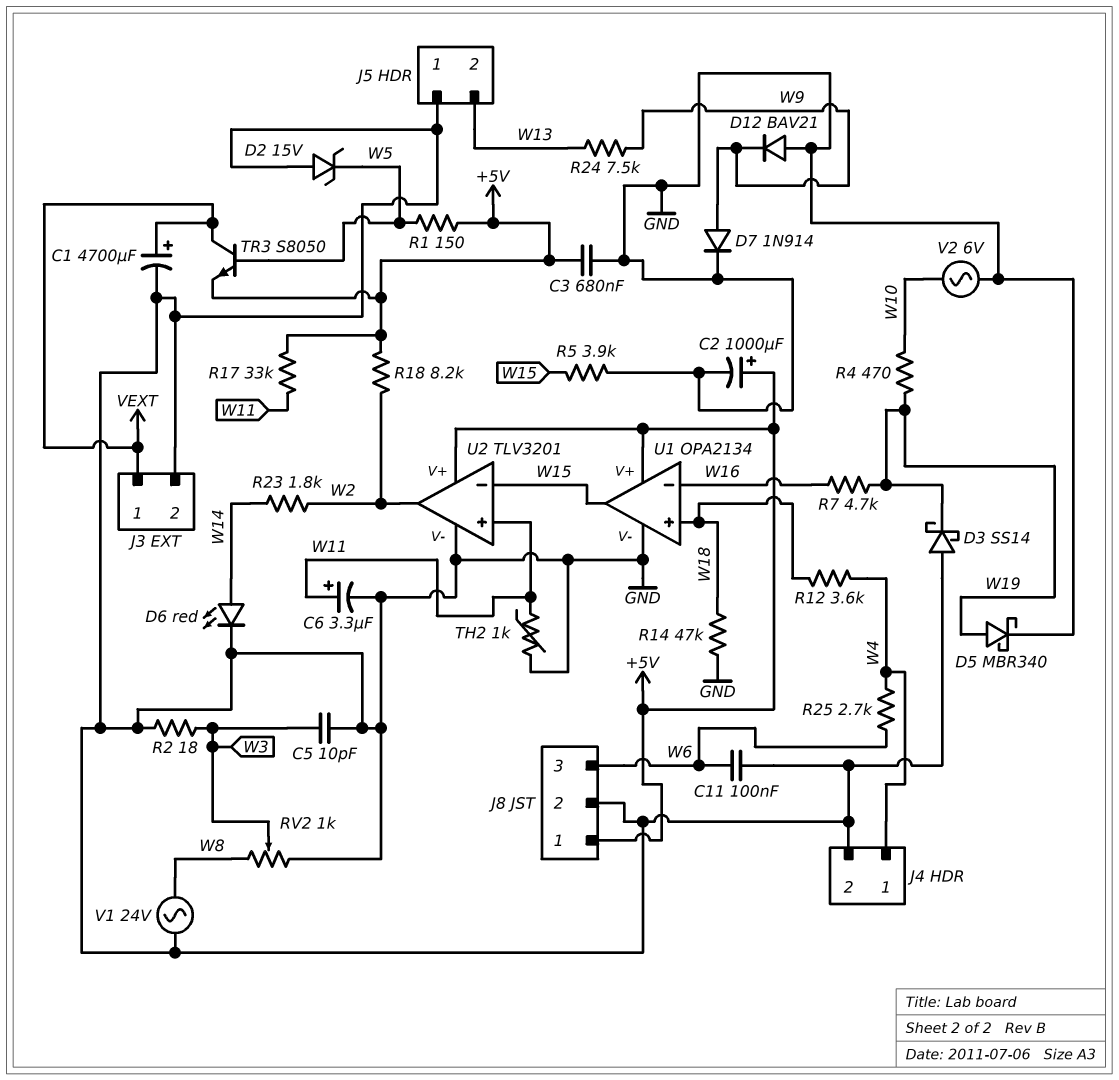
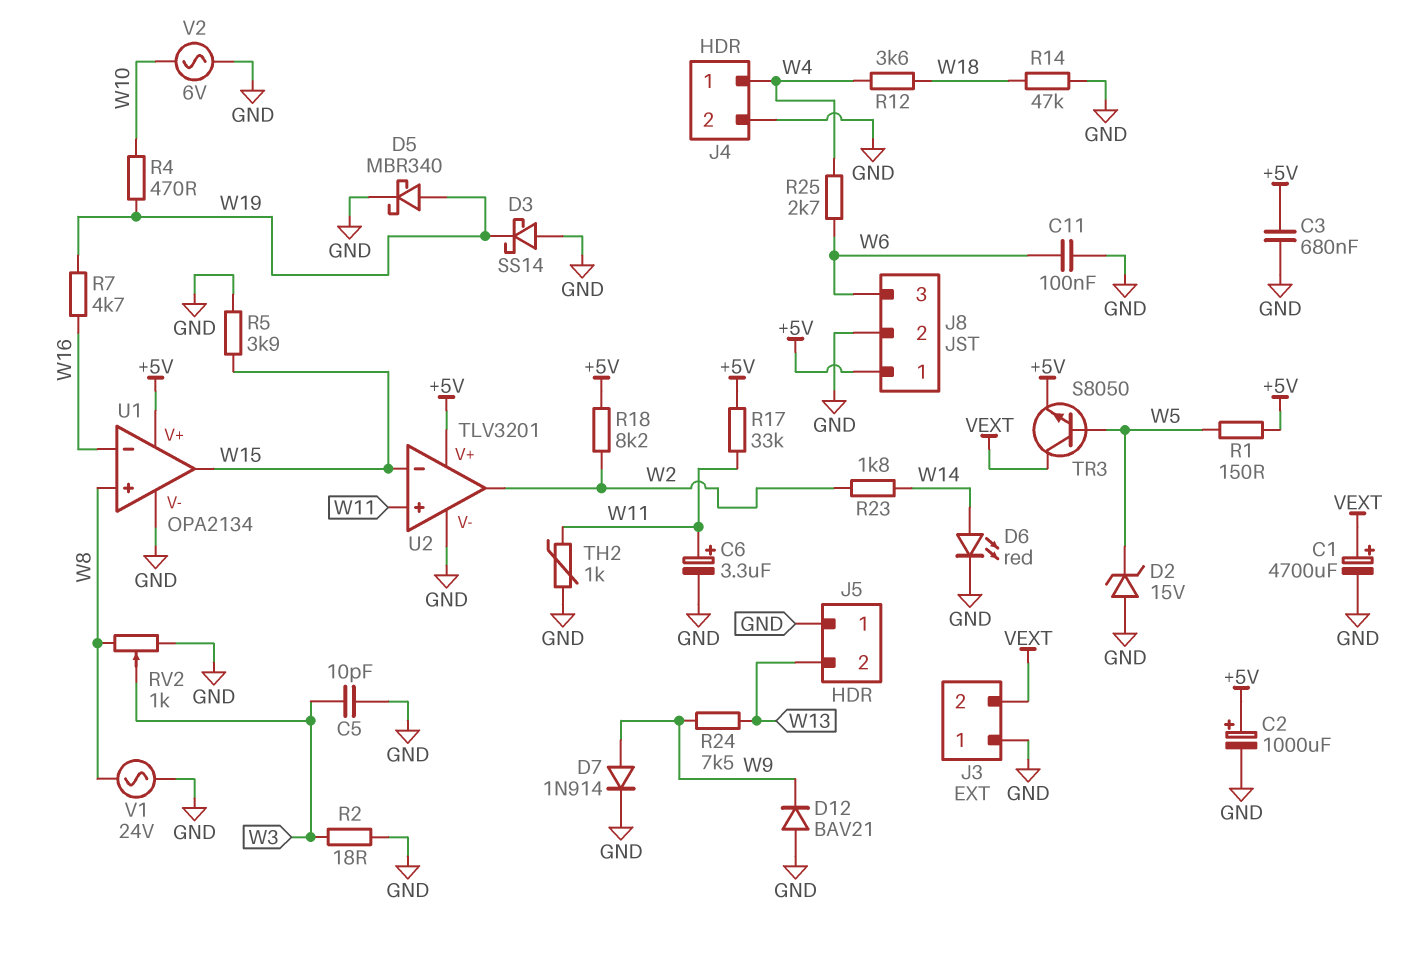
J3 pin 1: VEXT -> GND
J3 pin 2: GND -> VEXT
U1 pin in+: W18 -> W8

